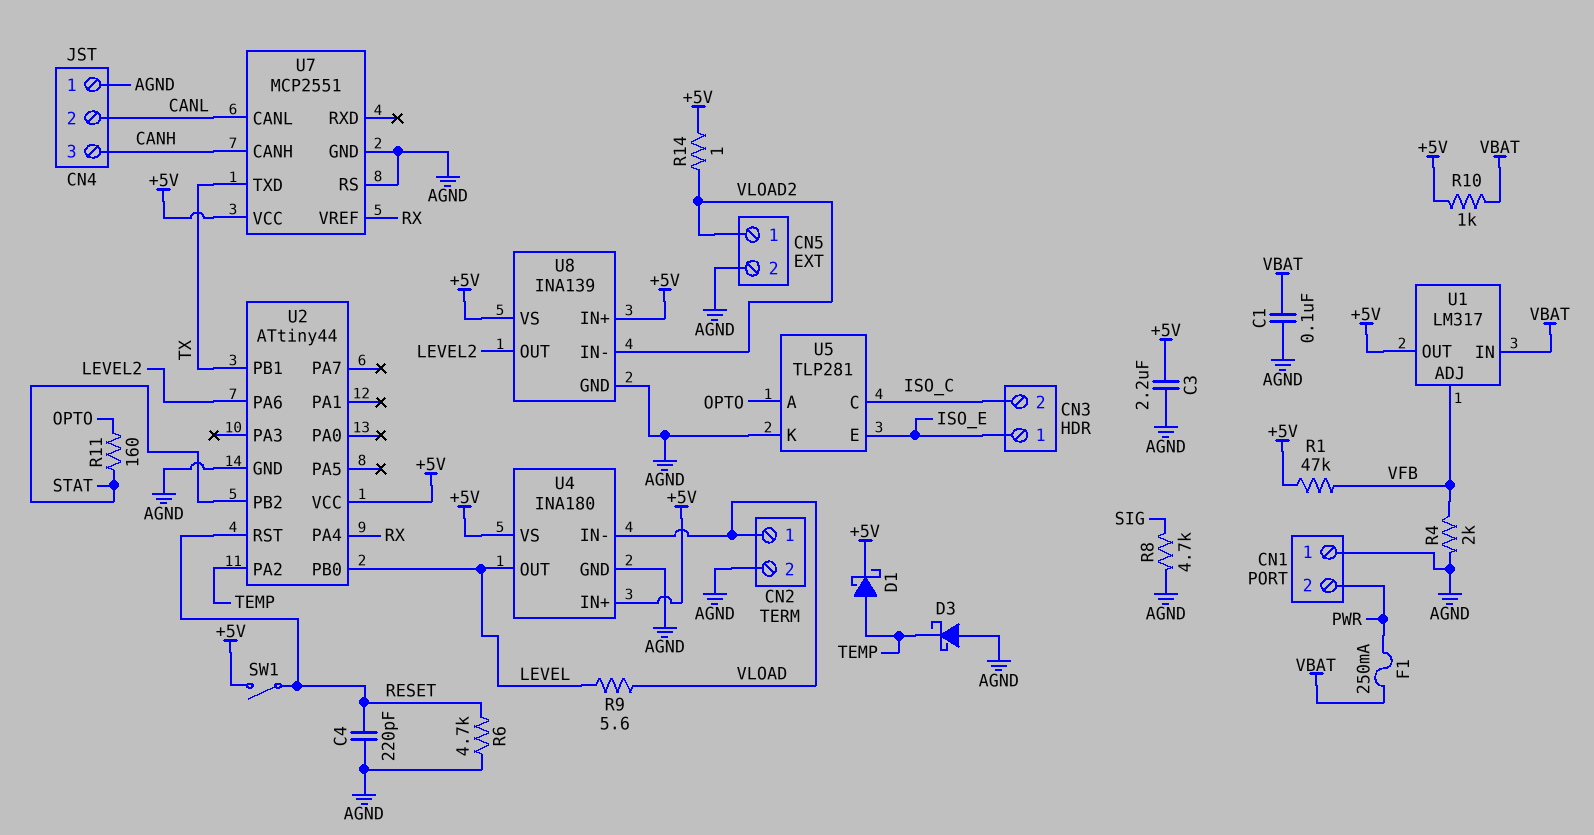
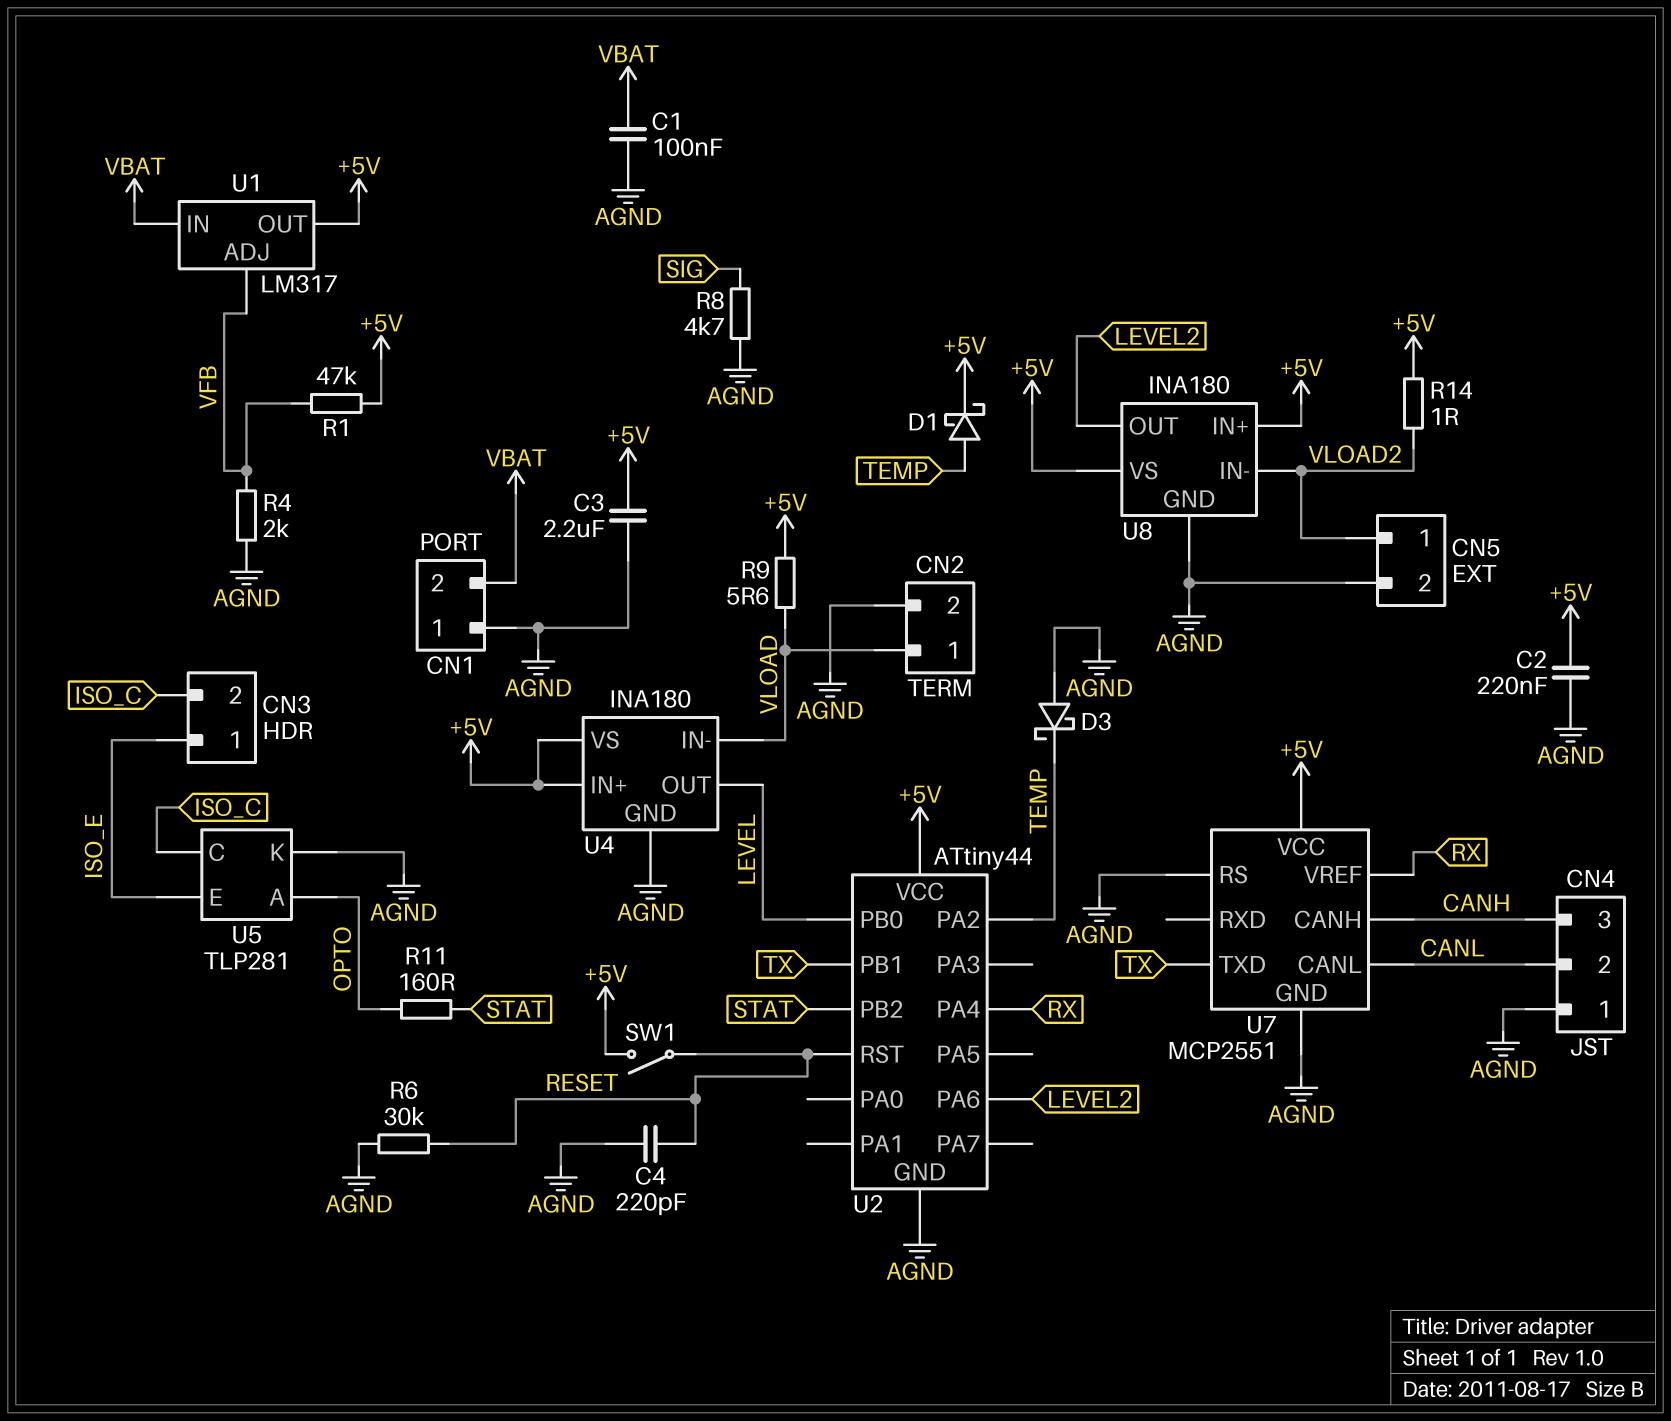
C2: none -> 220nF (+5V, AGND)
CN1 pin 2: PWR -> VBAT
F1: 250mA (PWR, VBAT) -> none
R6: 4.7k (AGND, RESET) -> 30k (AGND, RESET)
R9: 5.6 (LEVEL, VLOAD) -> 5.6 (+5V, VLOAD)
R10: 1k (+5V, VBAT) -> none
U8: INA139 -> INA180

